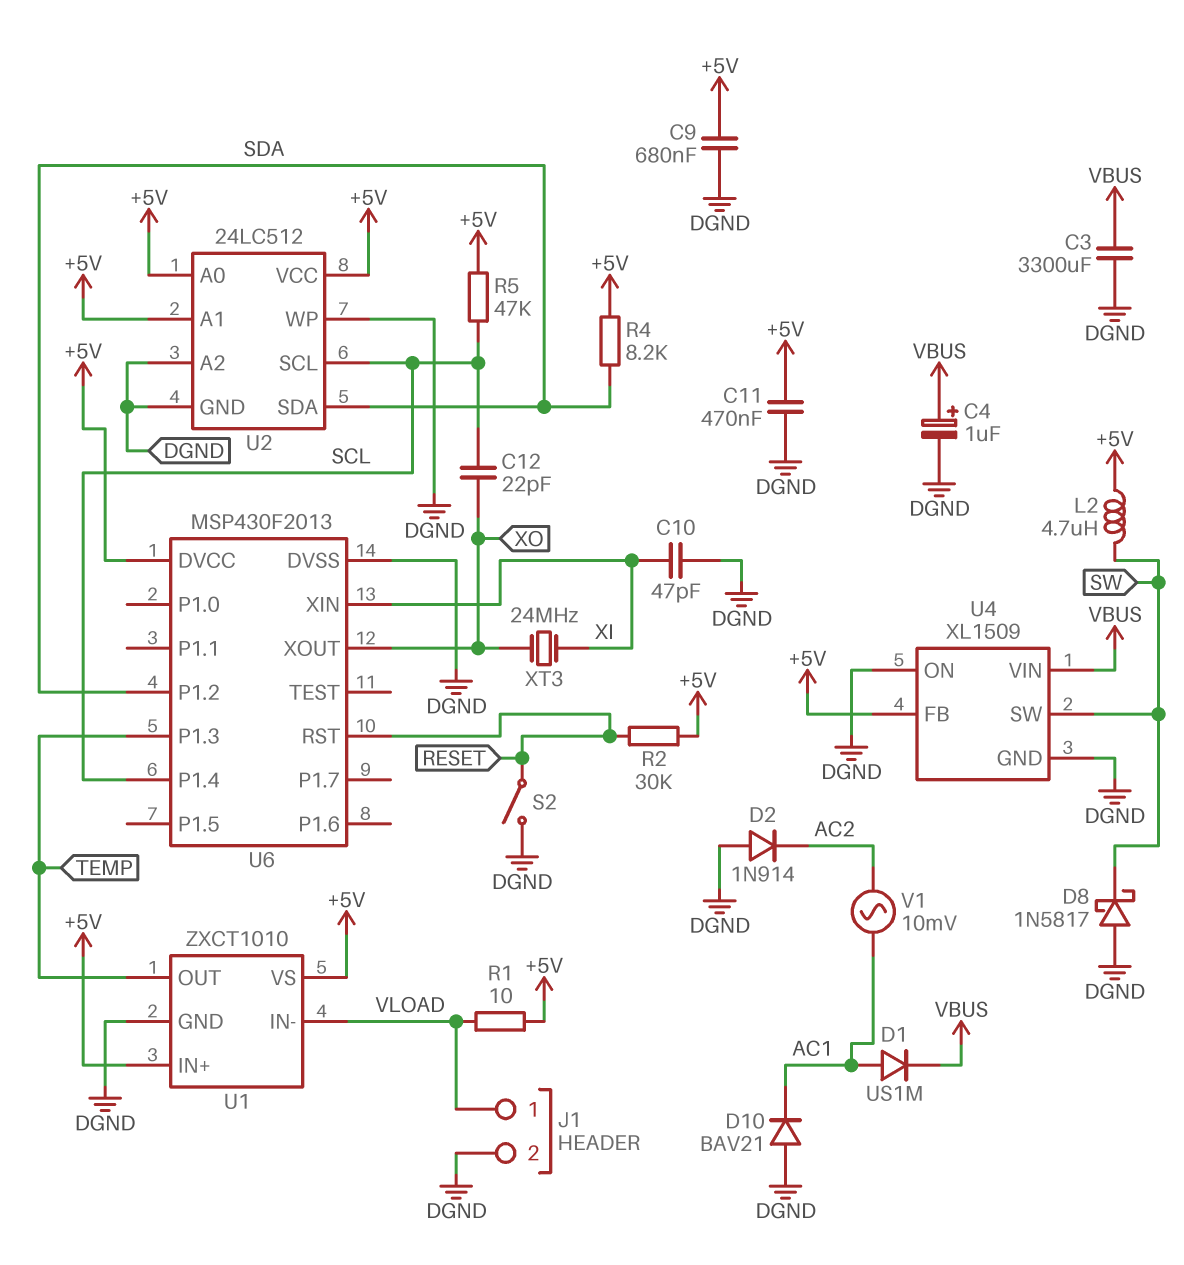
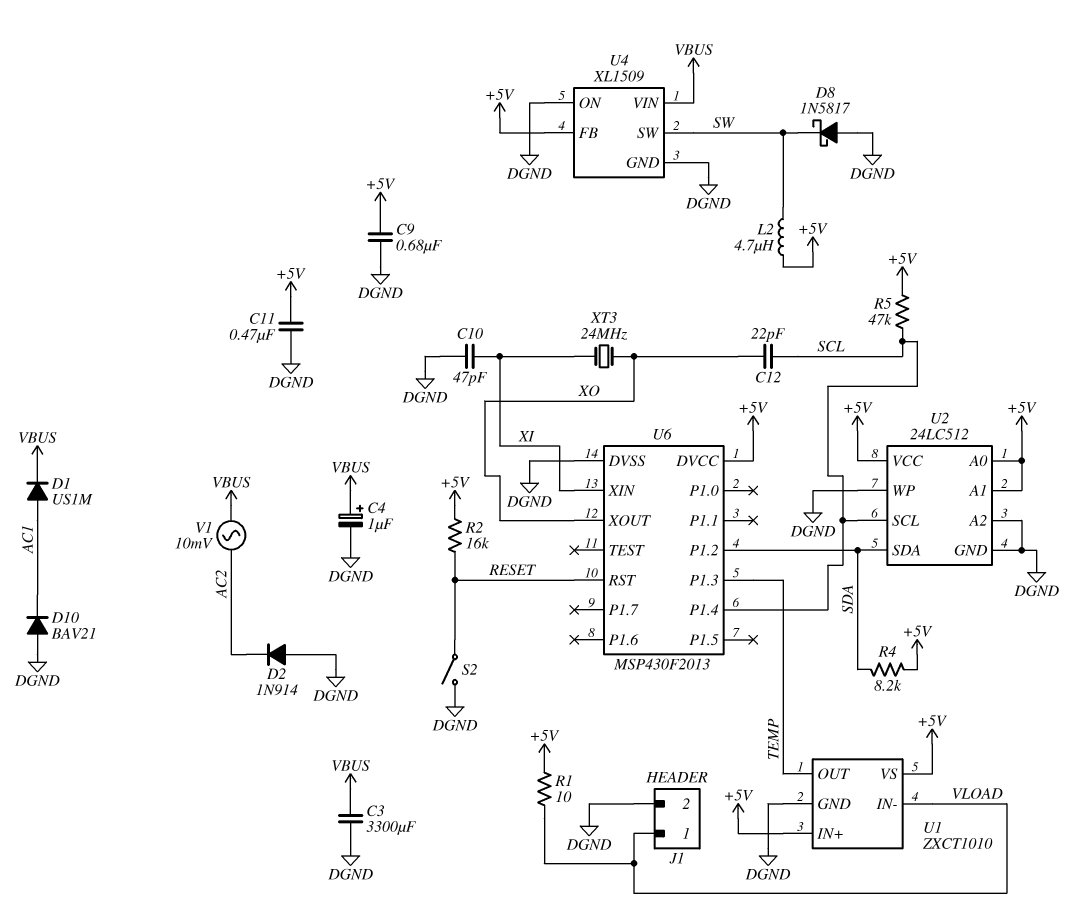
R2: 30k (+5V, RESET) -> 16k (+5V, RESET)
V1: AC 10mV (AC1, AC2) -> AC 10mV (AC2, VBUS)

